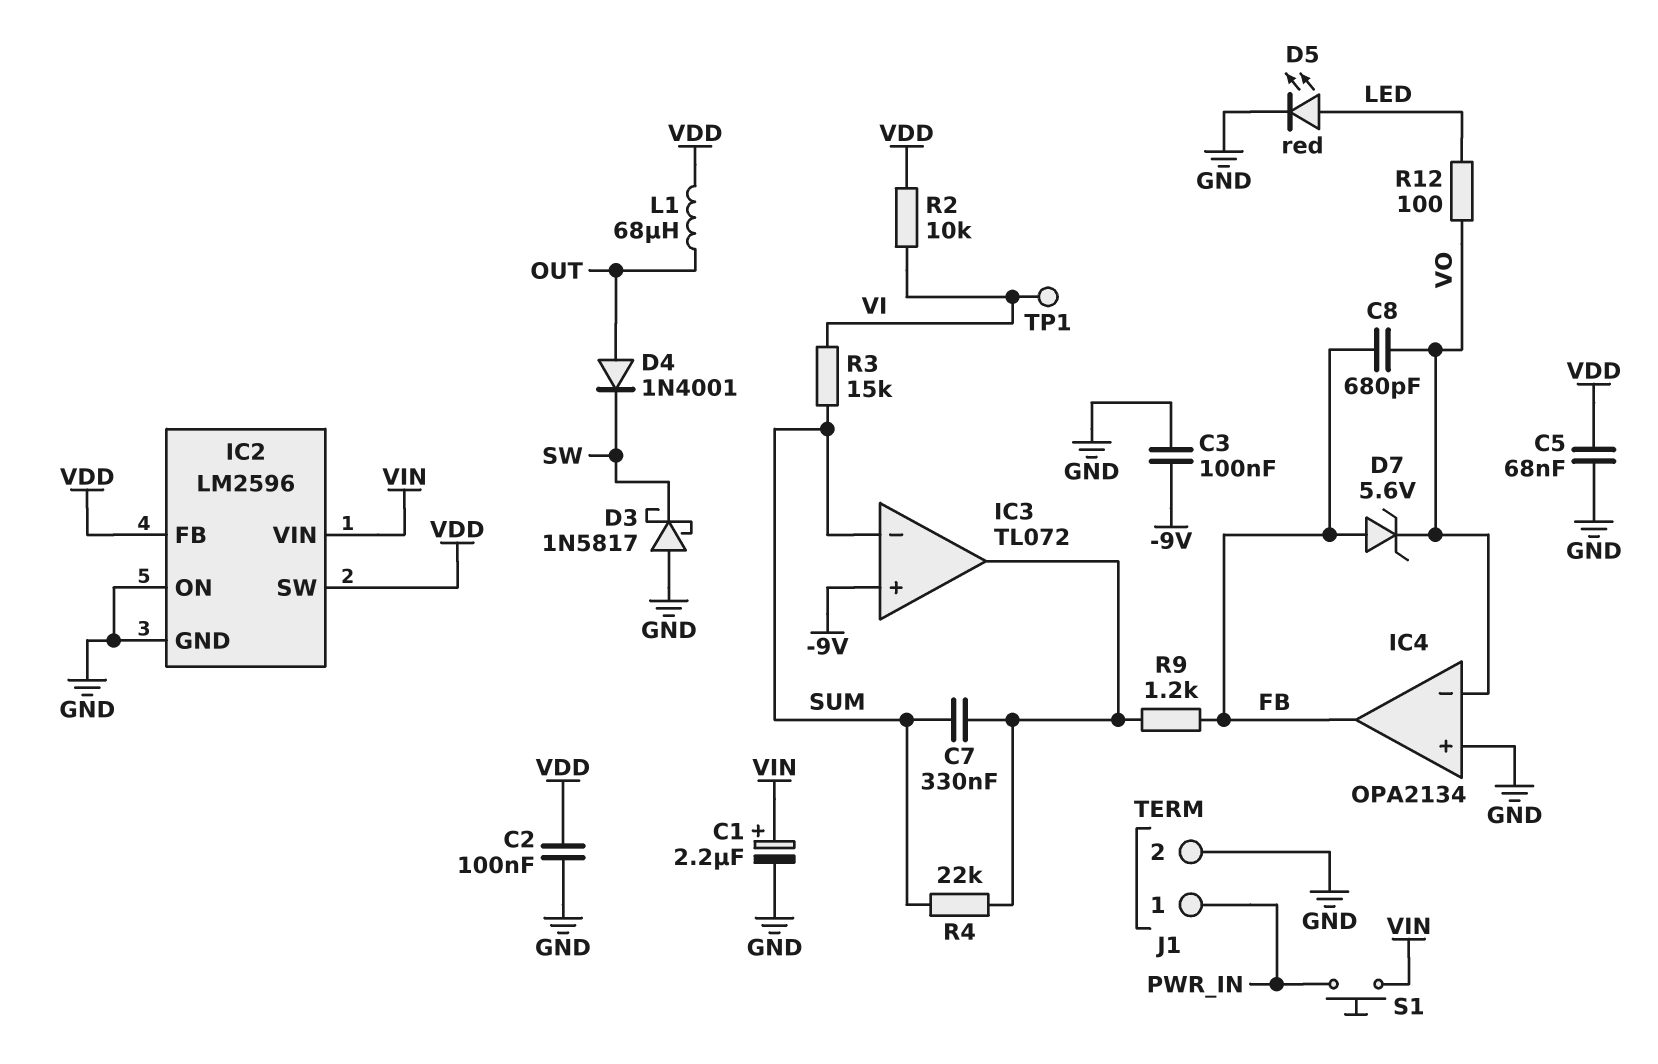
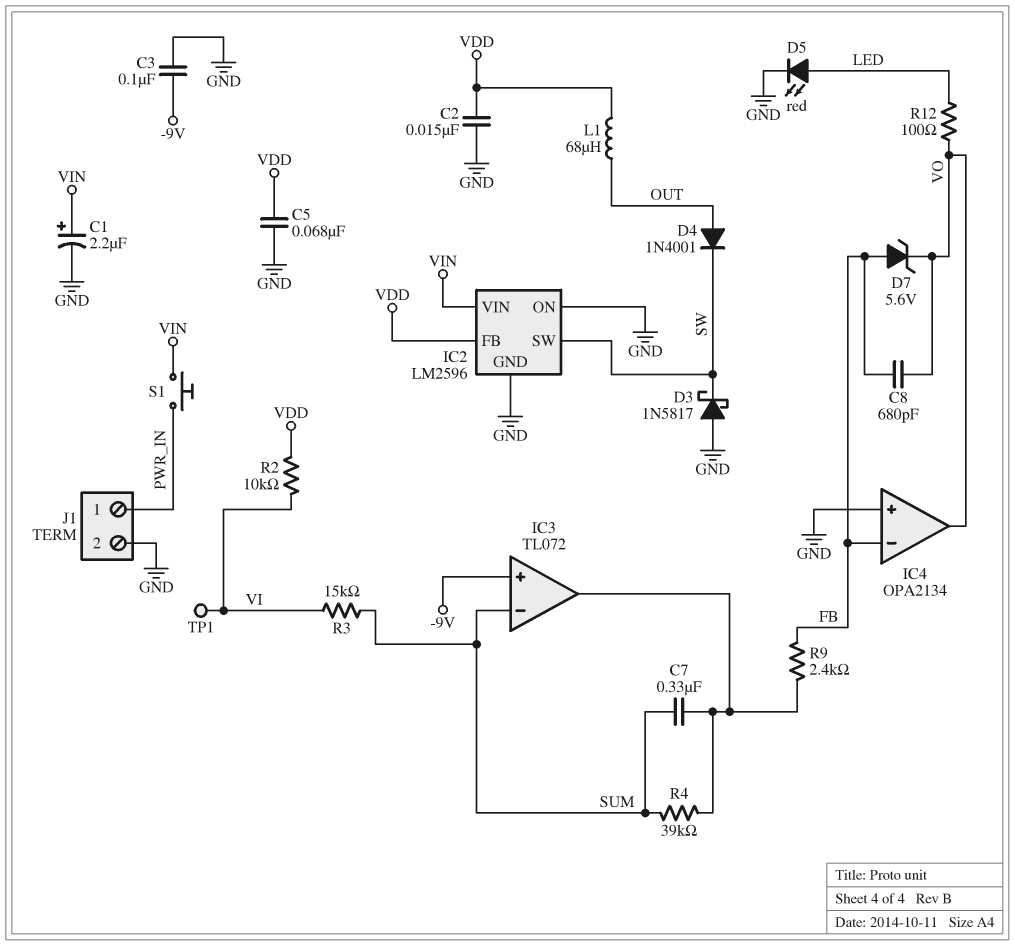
C2: 100nF (GND, VDD) -> 15nF (GND, VDD)
IC2 pin SW: VDD -> SW
IC4 pin in-: VO -> FB
IC4 pin out: FB -> VO
R4: 22k (IC3/out, SUM) -> 39k (IC3/out, SUM)
R9: 1.2k (FB, IC3/out) -> 2.4k (FB, IC3/out)

